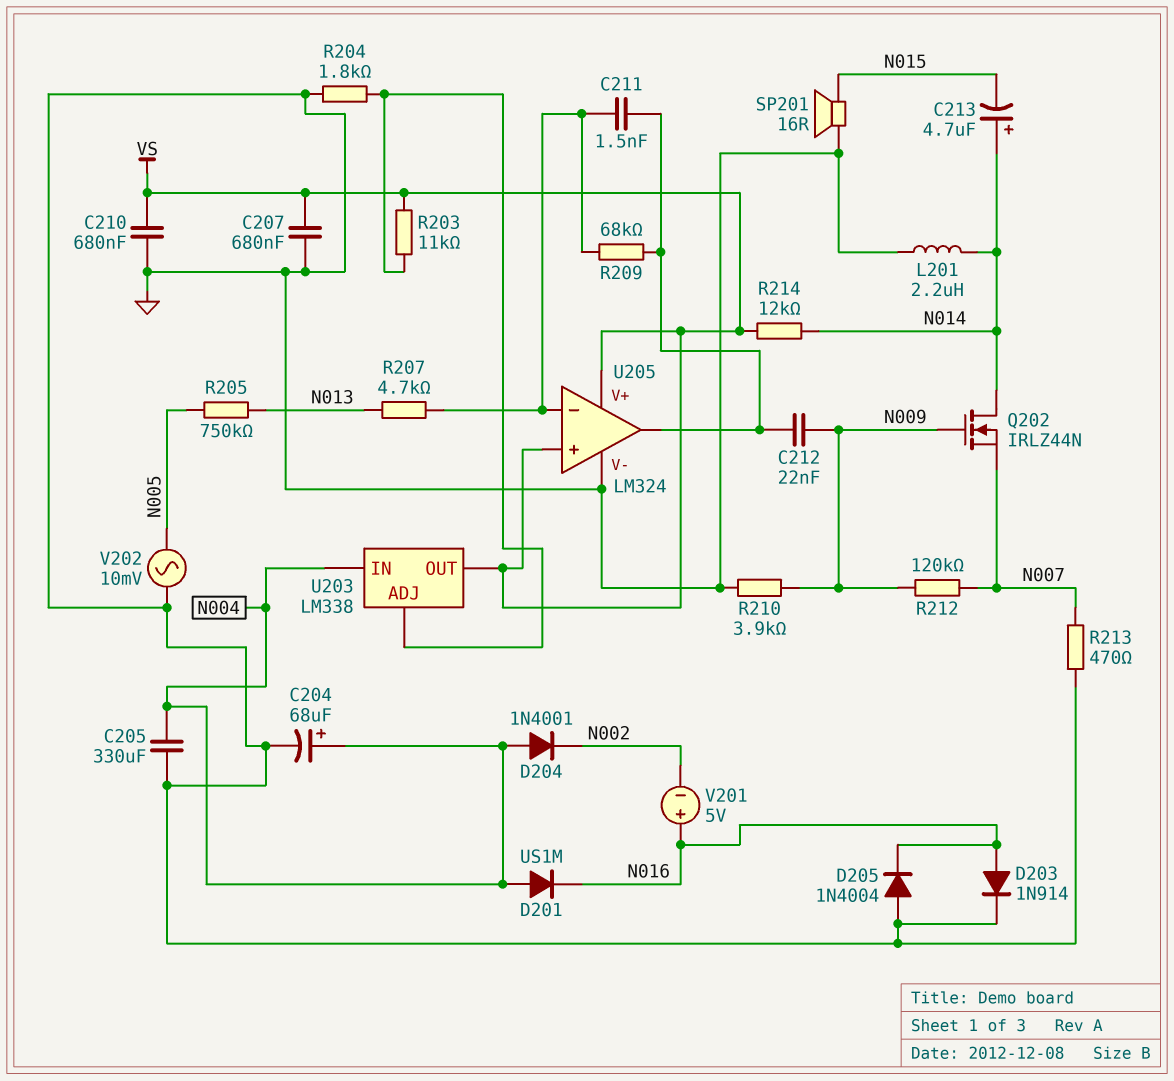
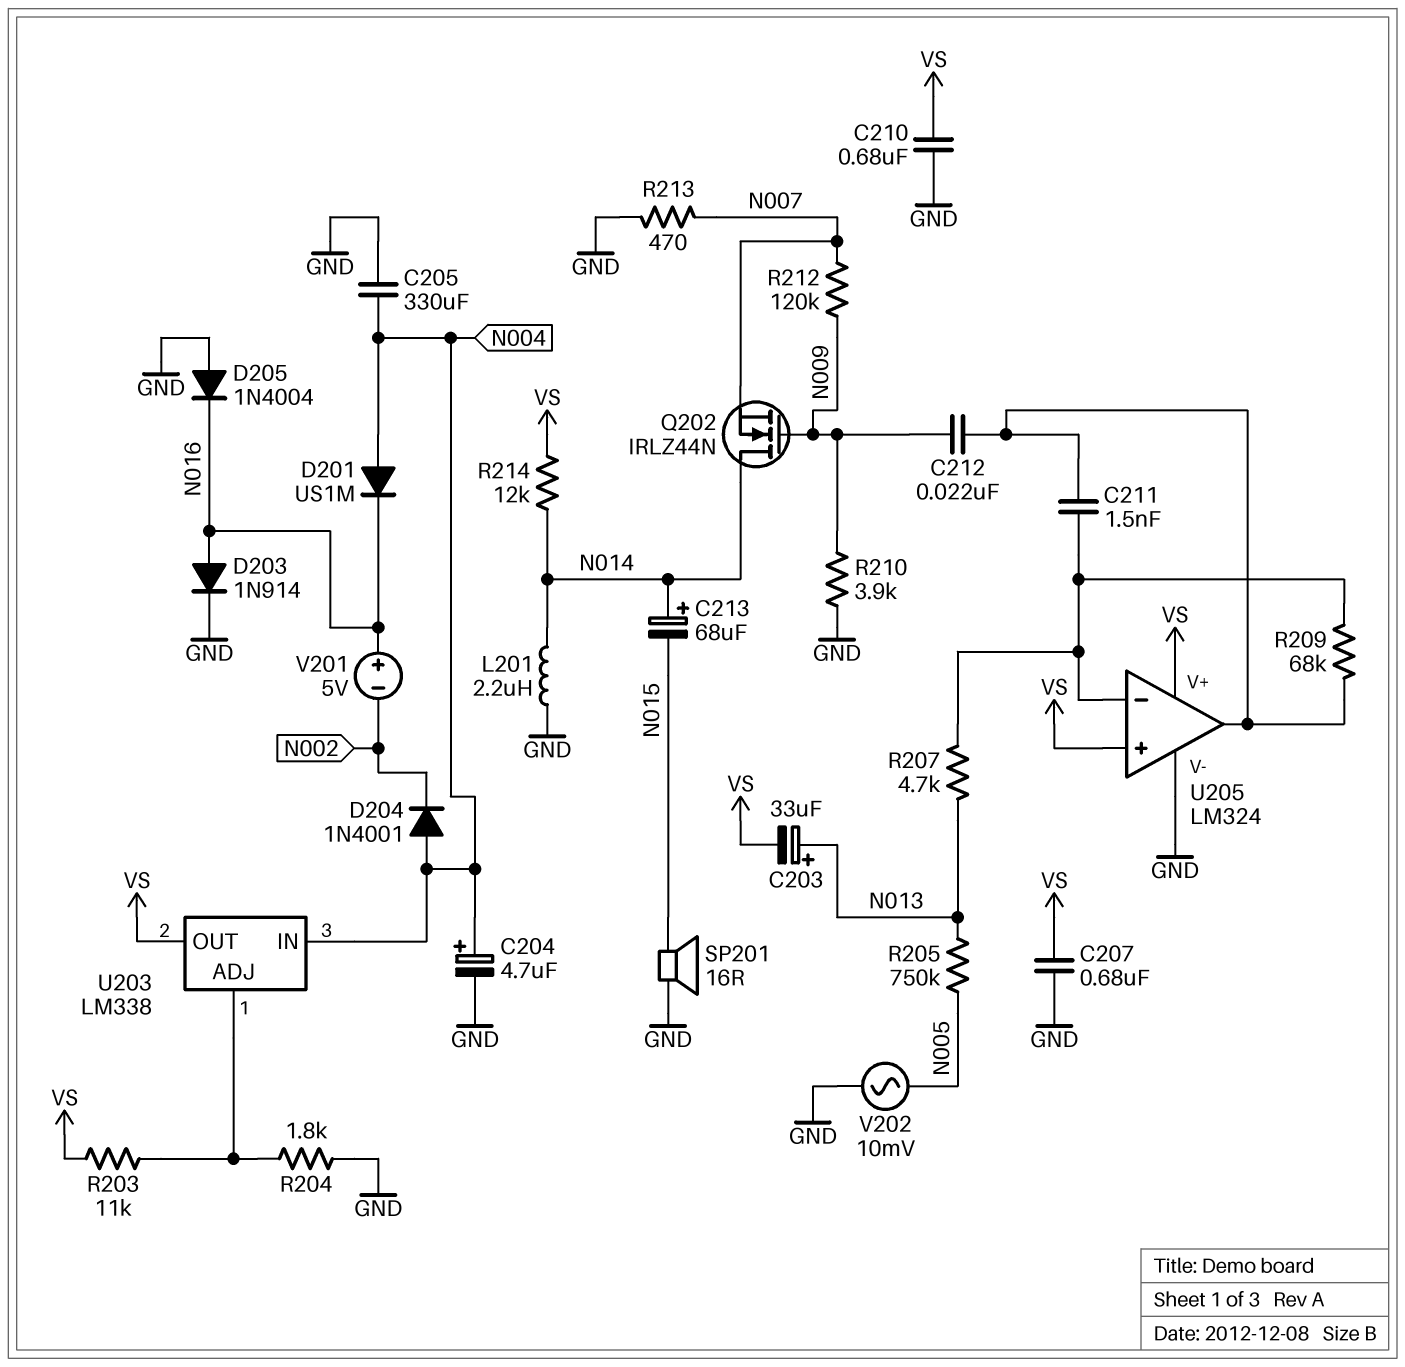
C203: none -> 33uF (plus N013, minus VS)
C204: 68uF (plus N004, minus GND) -> 4.7uF (plus N004, minus GND)
C213: 4.7uF (plus N014, minus N015) -> 68uF (plus N014, minus N015)

